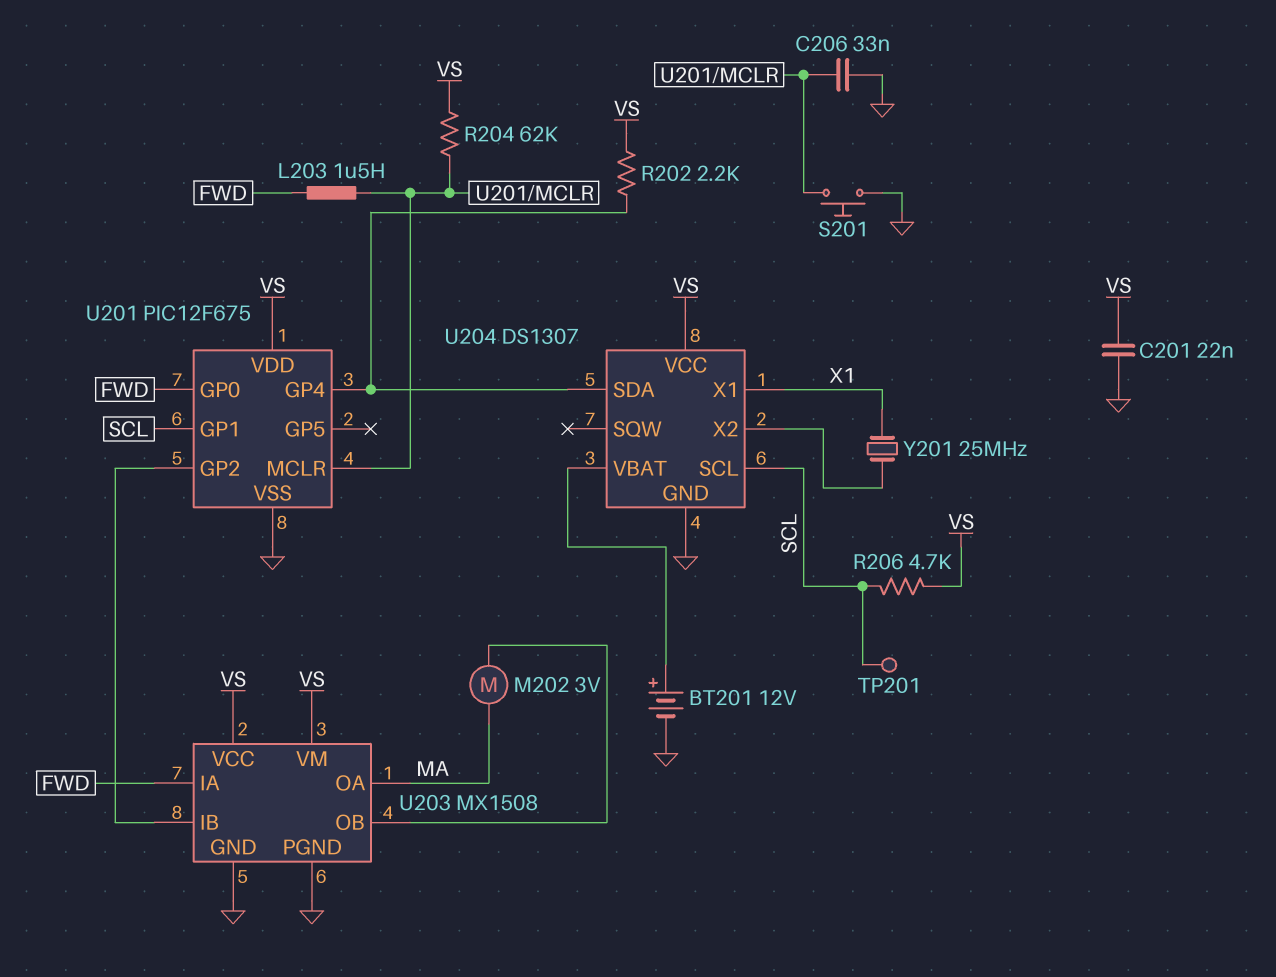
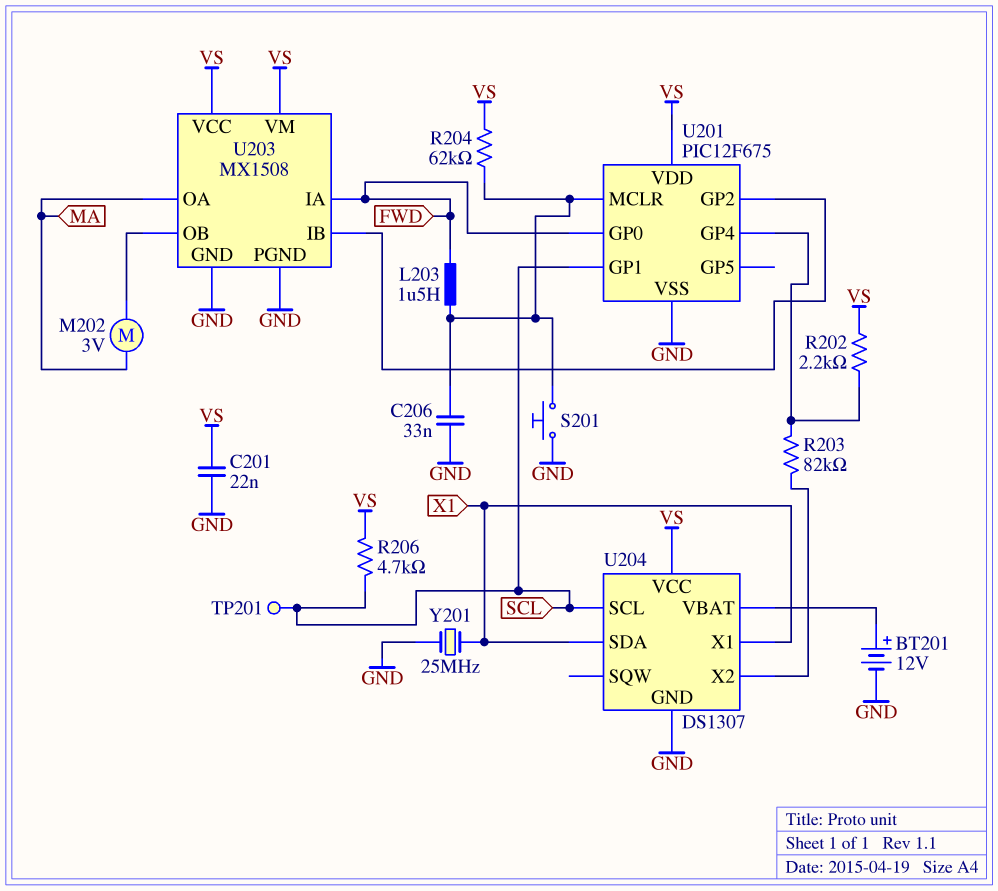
R203: none -> 82k (U201/GP4, U204/X2)
U204 pin SDA: U201/GP4 -> X1
Y201: 25MHz (U204/X2, X1) -> 25MHz (GND, X1)

